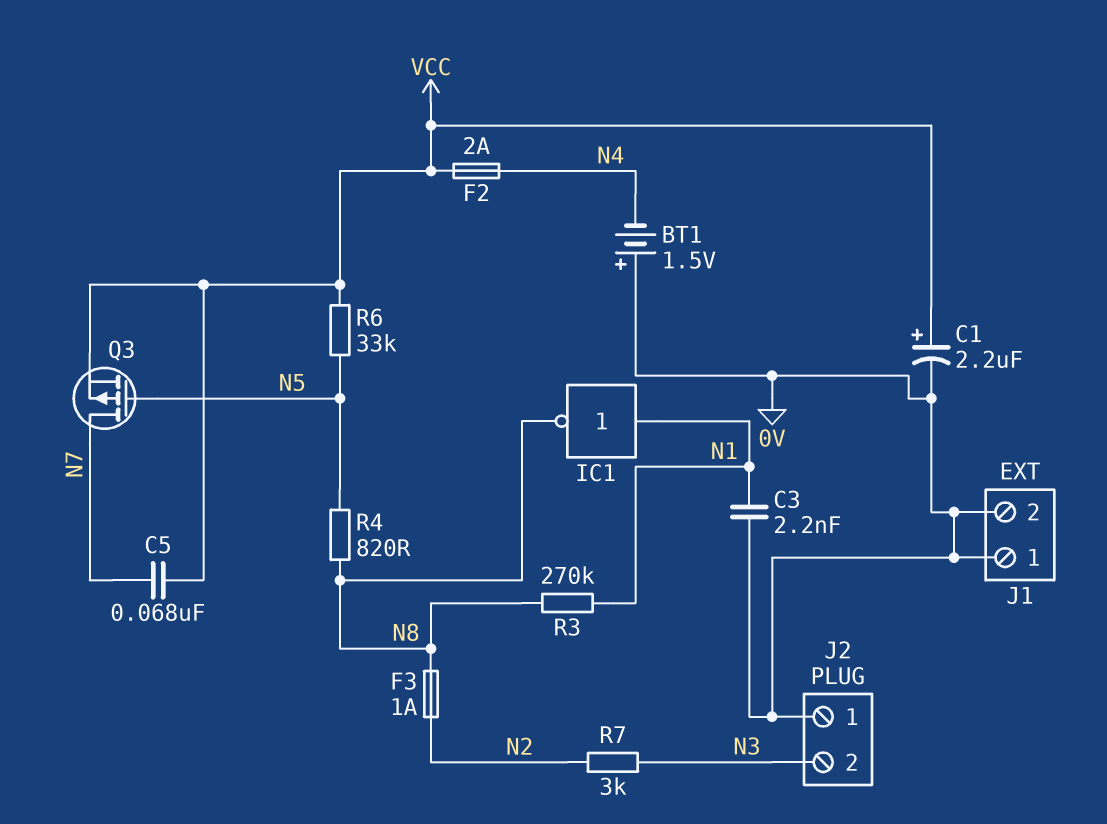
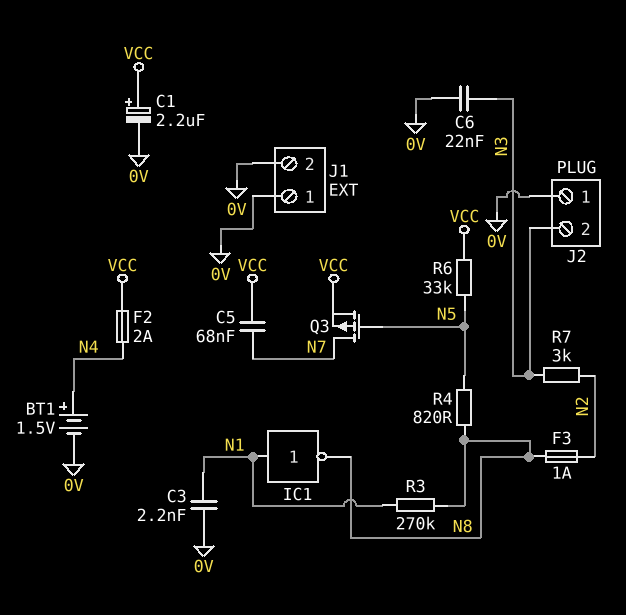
BT1: 1.5V (plus 0V, minus N4) -> 1.5V (plus N4, minus 0V)
C6: none -> 22nF (0V, N3)

